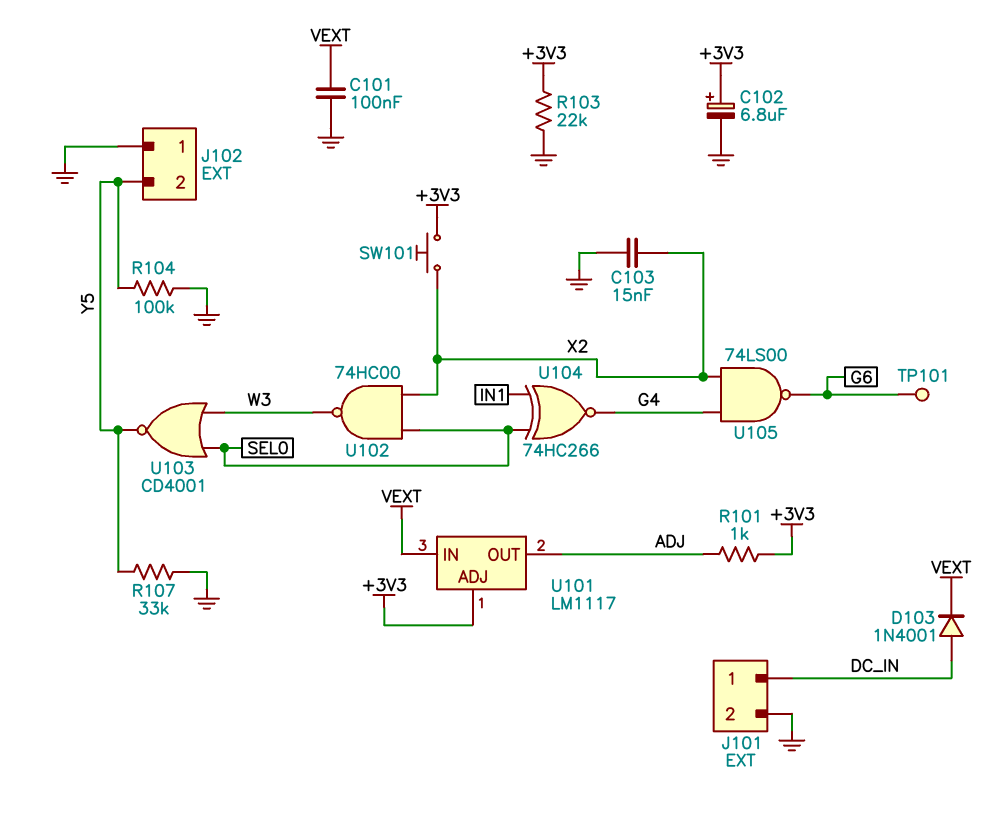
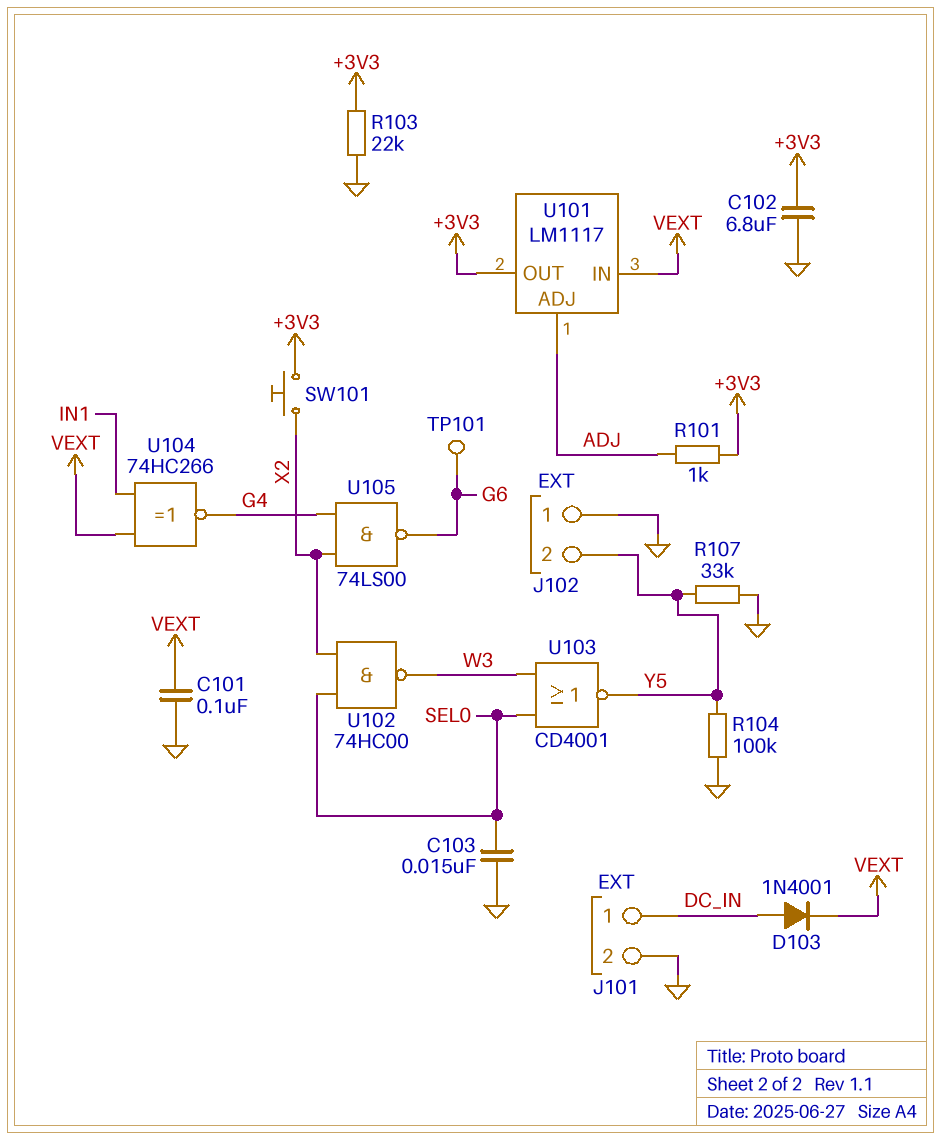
C102: 6.8uF (plus +3V3, minus GND) -> 6.8uF (+3V3, GND)
C103: 15nF (GND, X2) -> 15nF (GND, SEL0)
U101 pin ADJ: +3V3 -> ADJ
U101 pin OUT: ADJ -> +3V3
U104: XNOR 74HC266 (in IN1, in SEL0, out G4) -> XNOR 74HC266 (in IN1, in VEXT, out G4)

